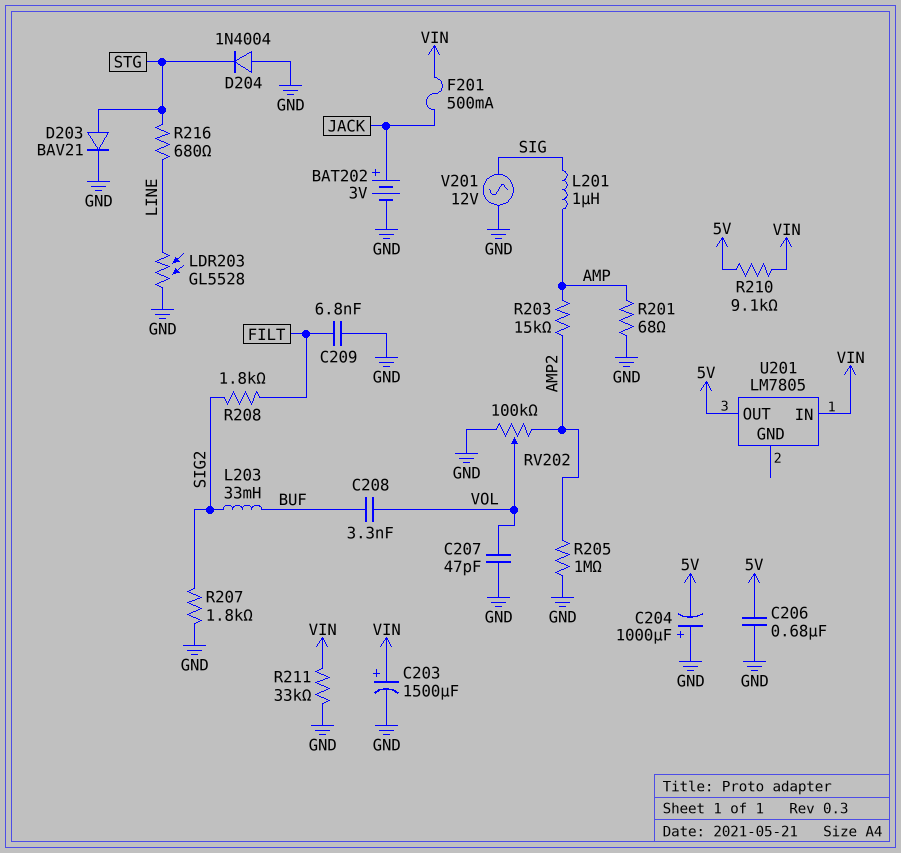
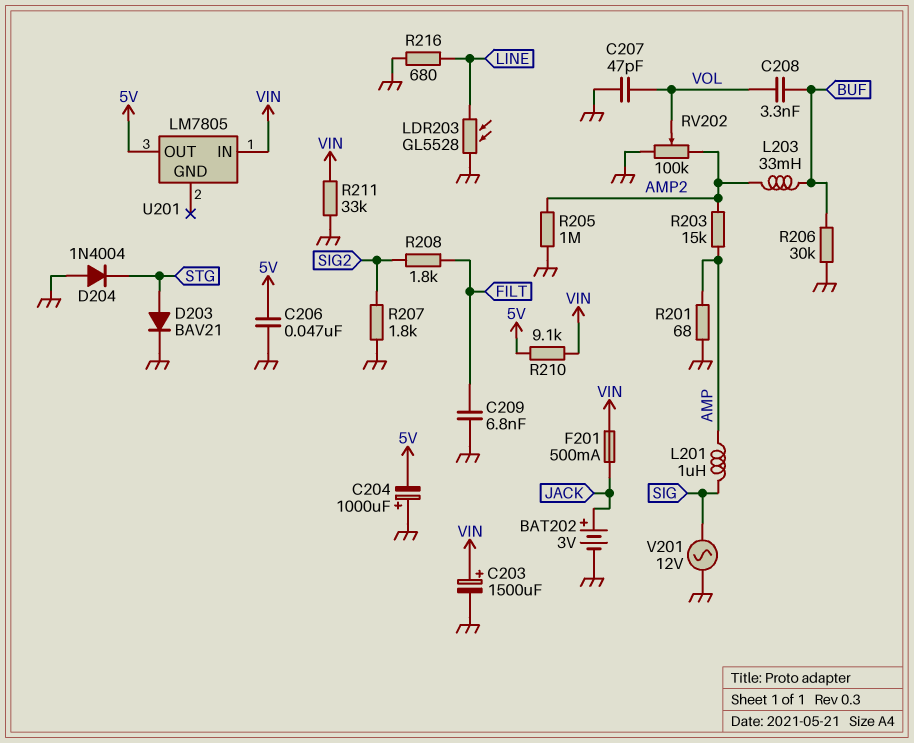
C206: 680nF (5V, GND) -> 47nF (5V, GND)
L203: 33mH (BUF, SIG2) -> 33mH (AMP2, BUF)
R206: none -> 30k (BUF, GND)
R216: 680 (LINE, STG) -> 680 (GND, LINE)

